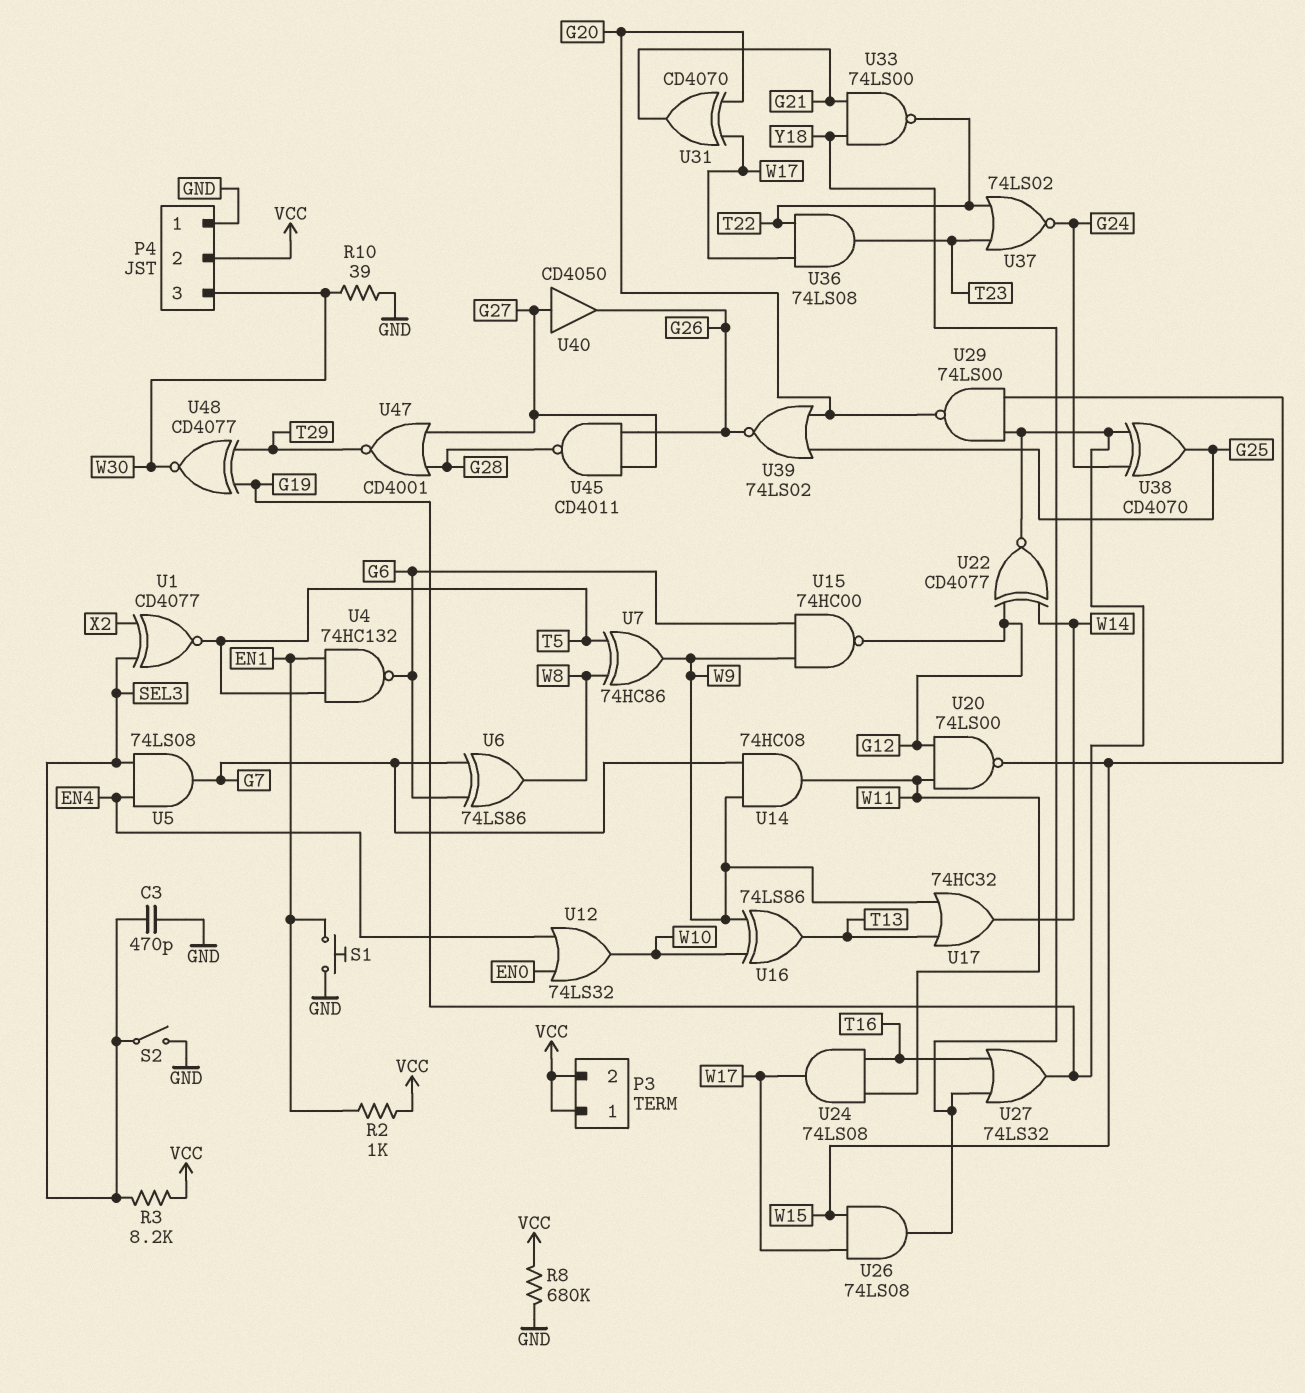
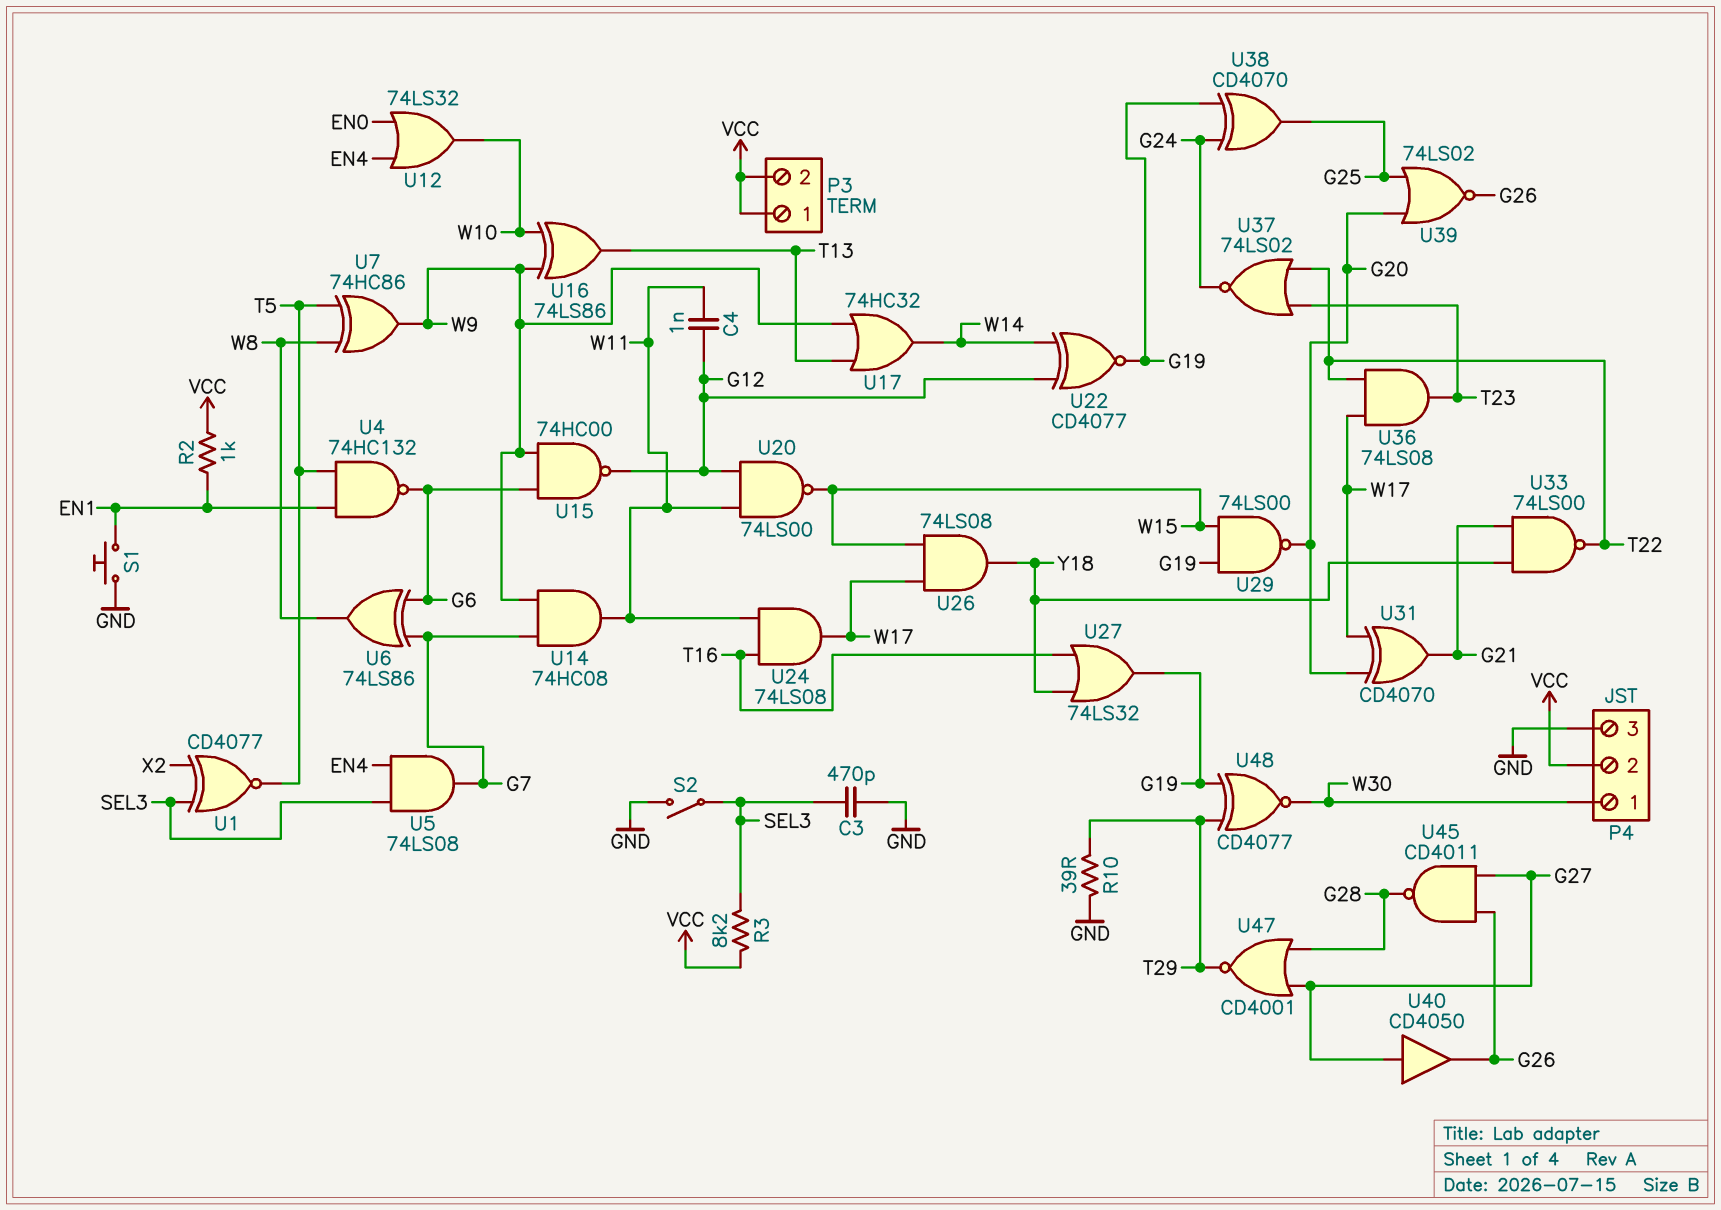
C4: none -> 1nF (G12, W11)
P4 pin 1: GND -> W30
P4 pin 3: W30 -> GND
R8: 680k (GND, VCC) -> none
R10: 39 (GND, W30) -> 39 (GND, T29)

